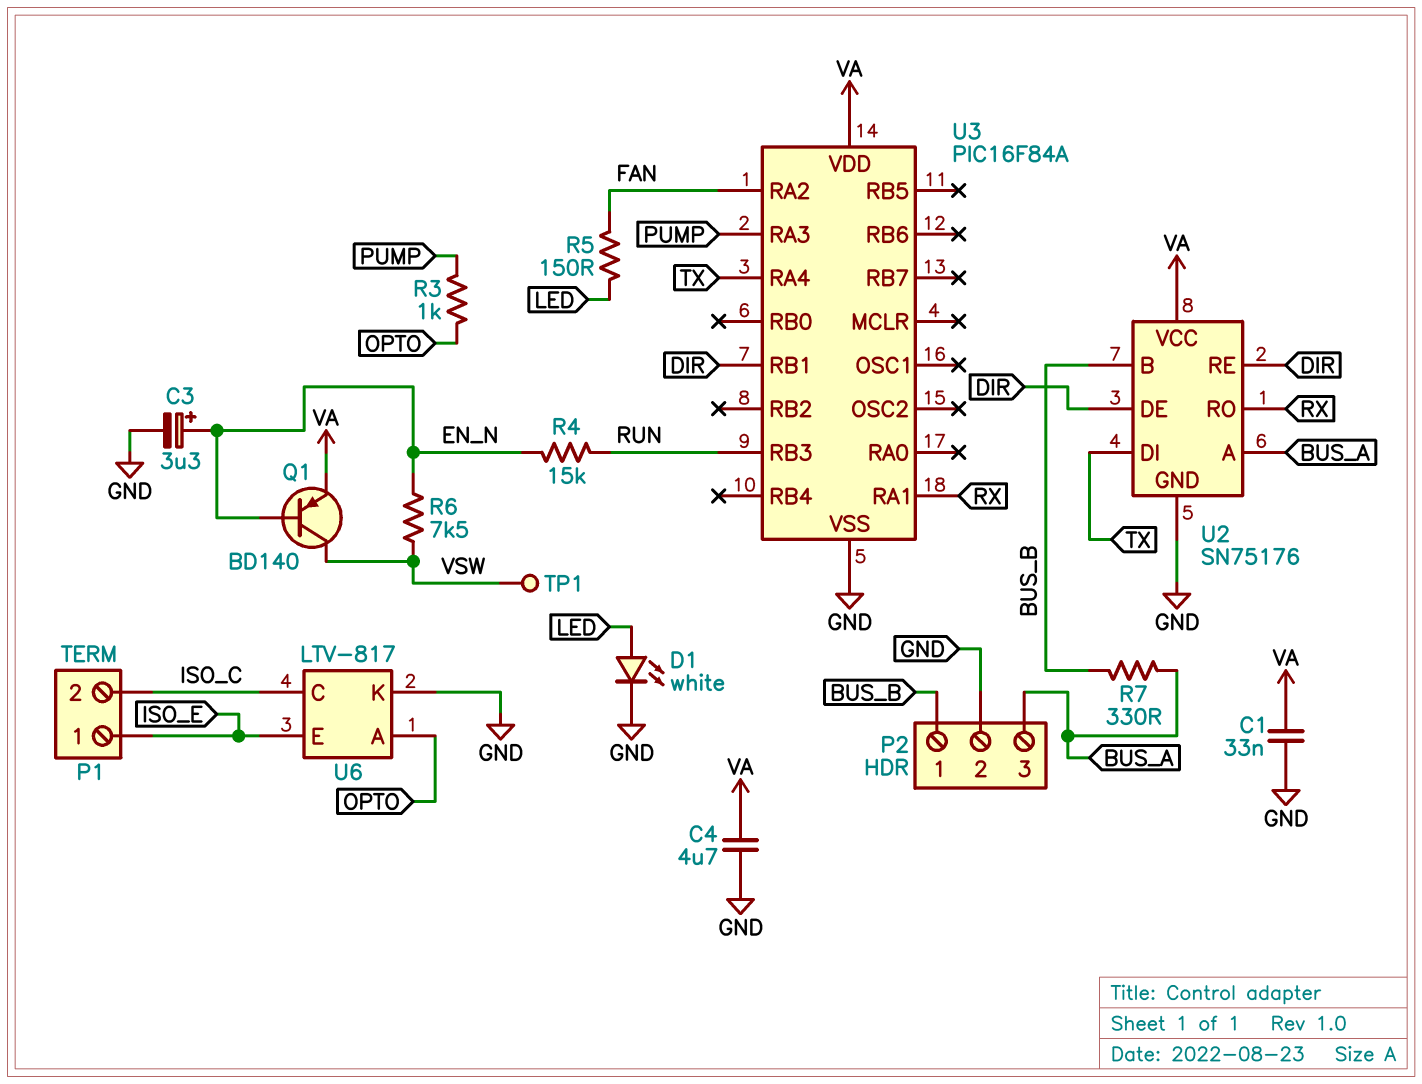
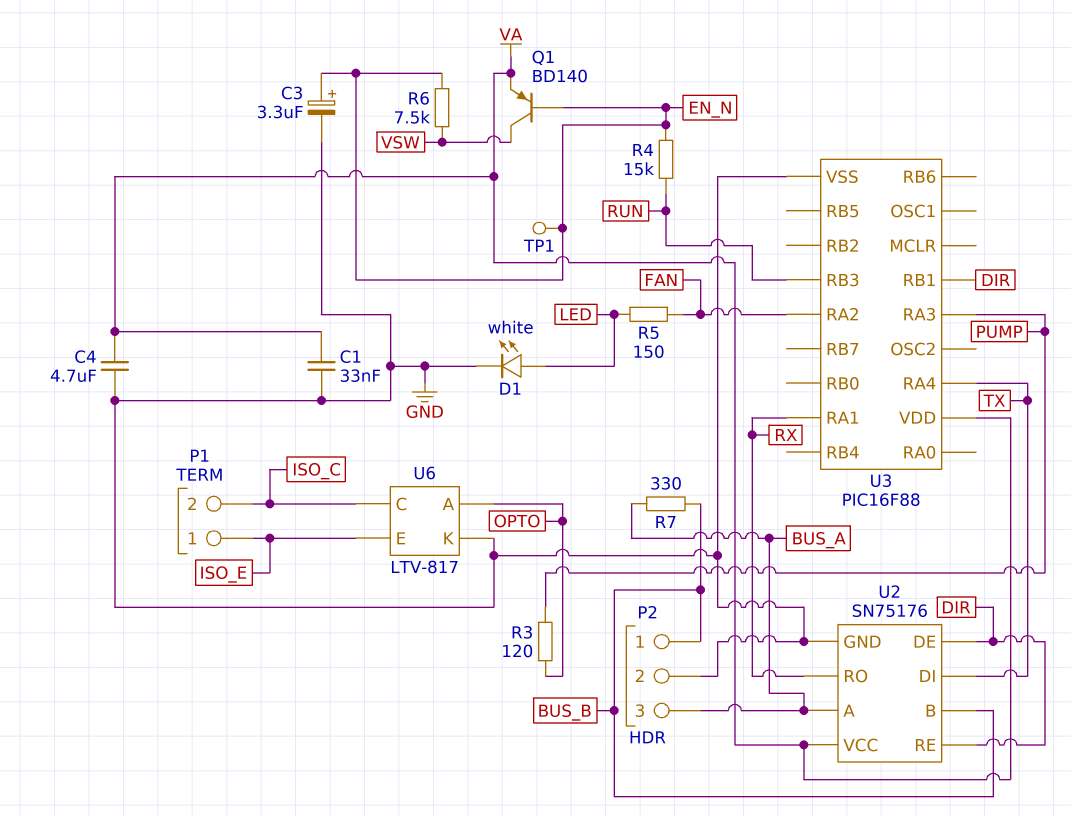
R3: 1k (OPTO, PUMP) -> 120 (OPTO, PUMP)
TP1: test point (VSW) -> test point (EN_N)
U3: PIC16F84A -> PIC16F88

